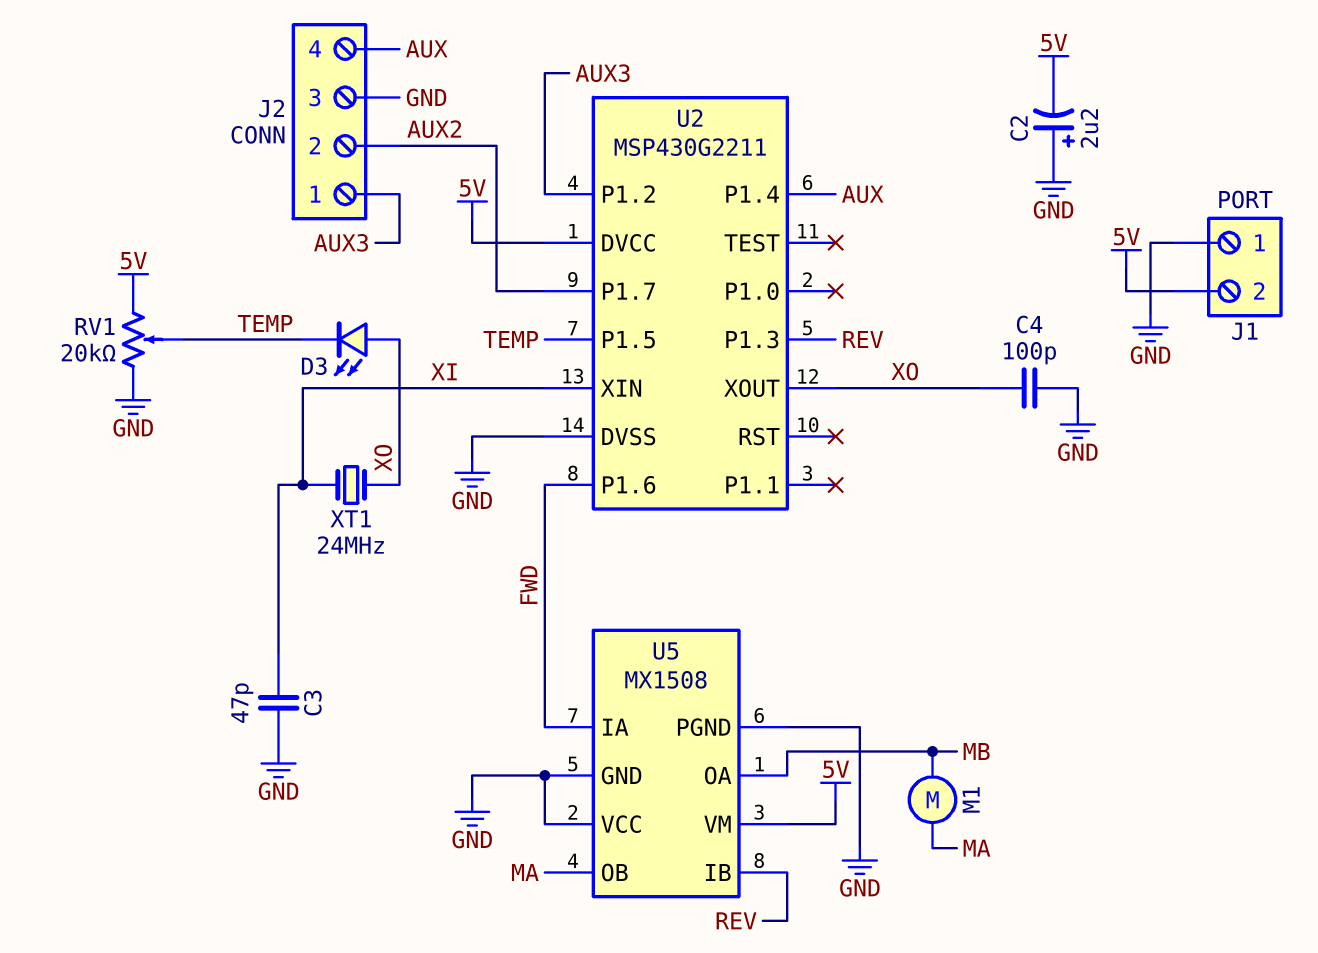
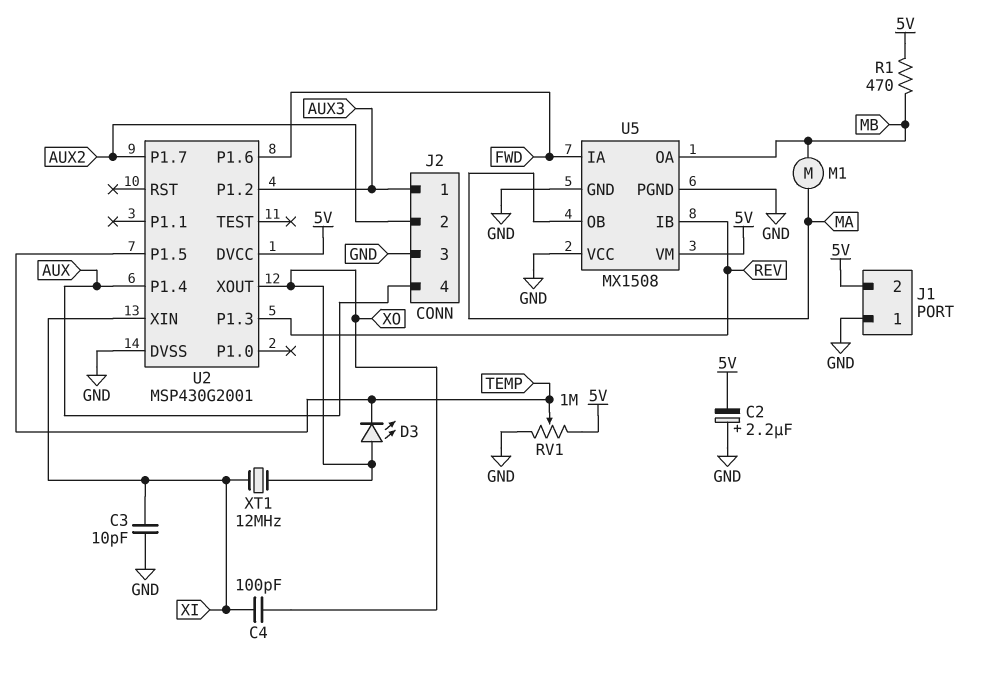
C3: 47pF (GND, XI) -> 10pF (GND, XI)
C4: 100pF (GND, XO) -> 100pF (XI, XO)
R1: none -> 470 (5V, MB)
RV1: 20k (5V, GND, wiper TEMP) -> 1M (5V, GND, wiper TEMP)
U2: MSP430G2211 -> MSP430G2001
XT1: 24MHz (XI, XO) -> 12MHz (XI, XO)

